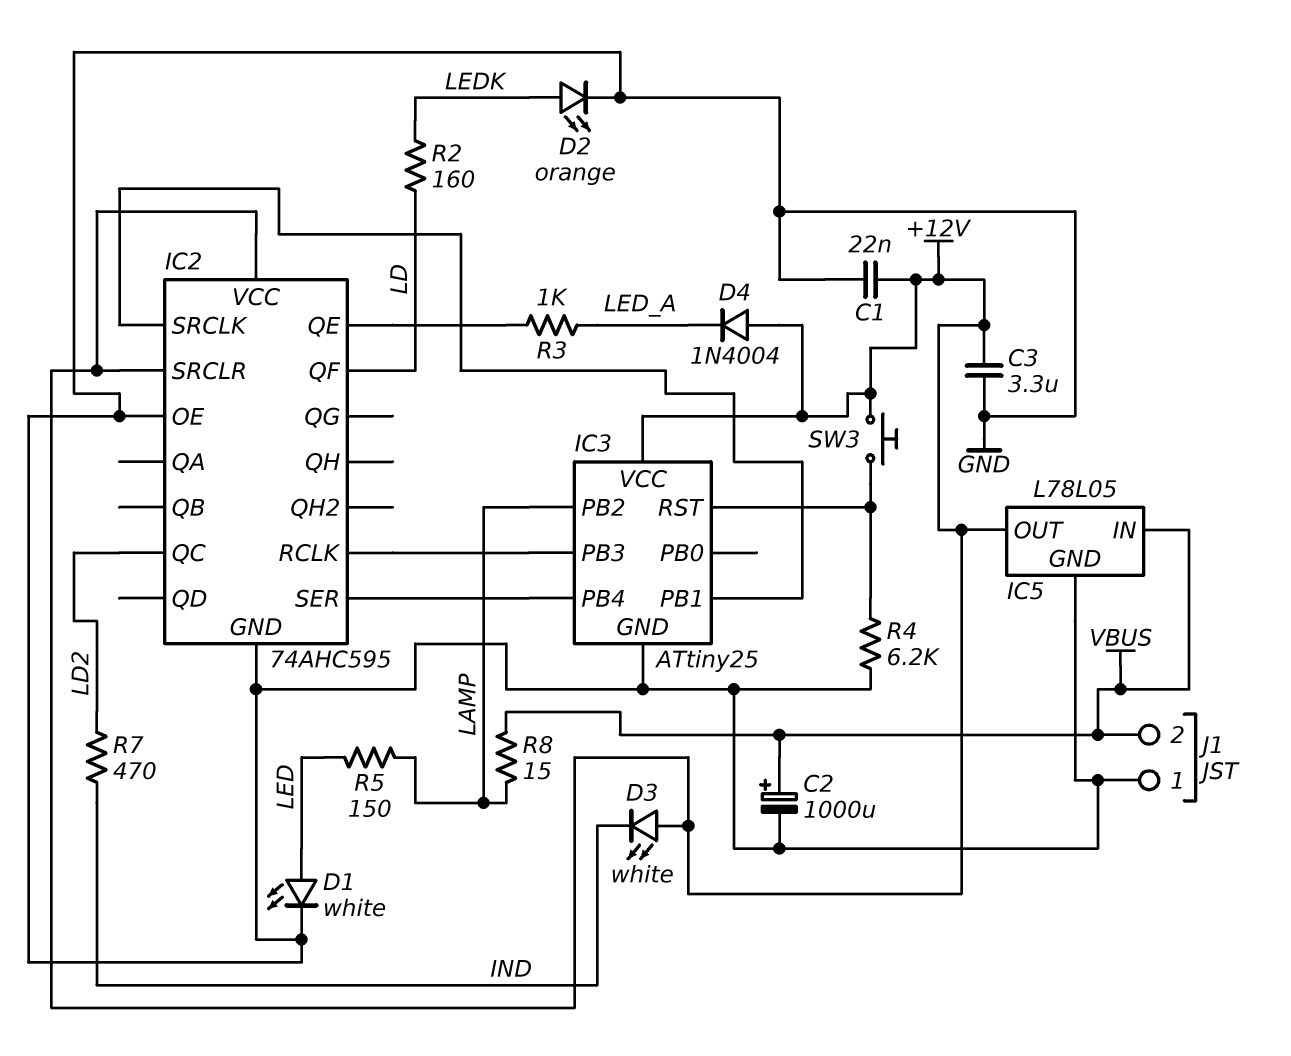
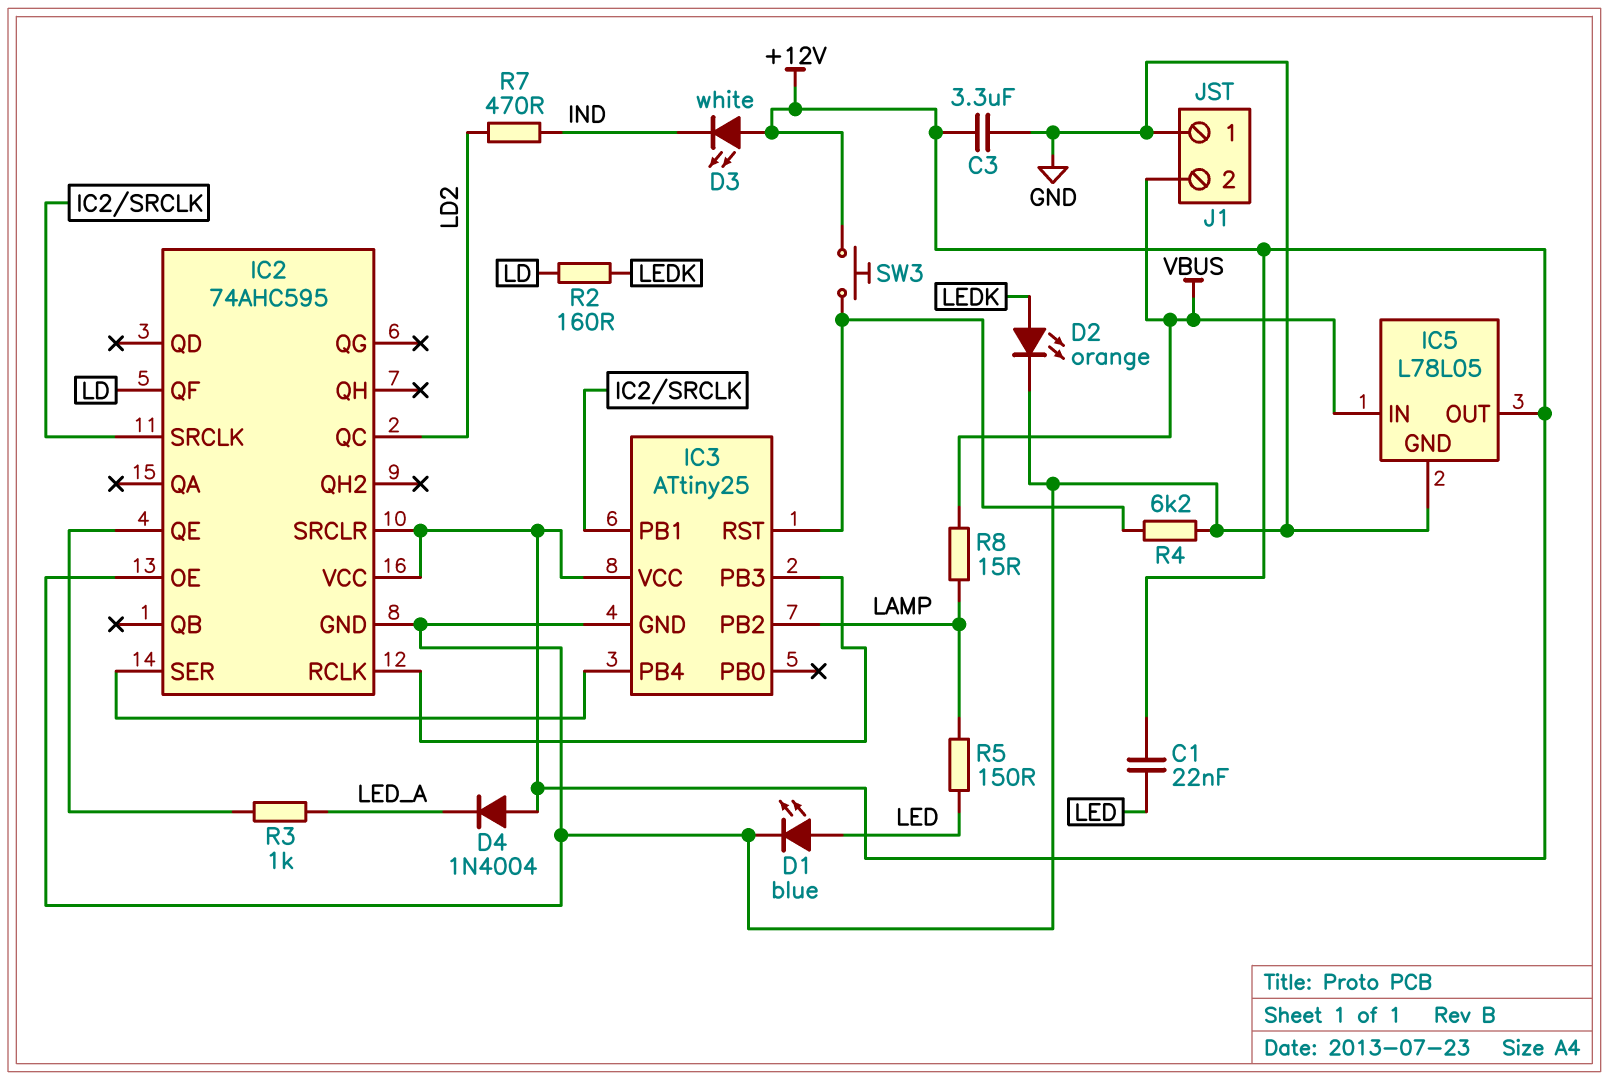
C1: 22nF (+12V, GND) -> 22nF (+12V, LED)
C2: 1000uF (plus VBUS, minus GND) -> none
D1: LED white (A LED, K GND) -> LED blue (A LED, K GND)

